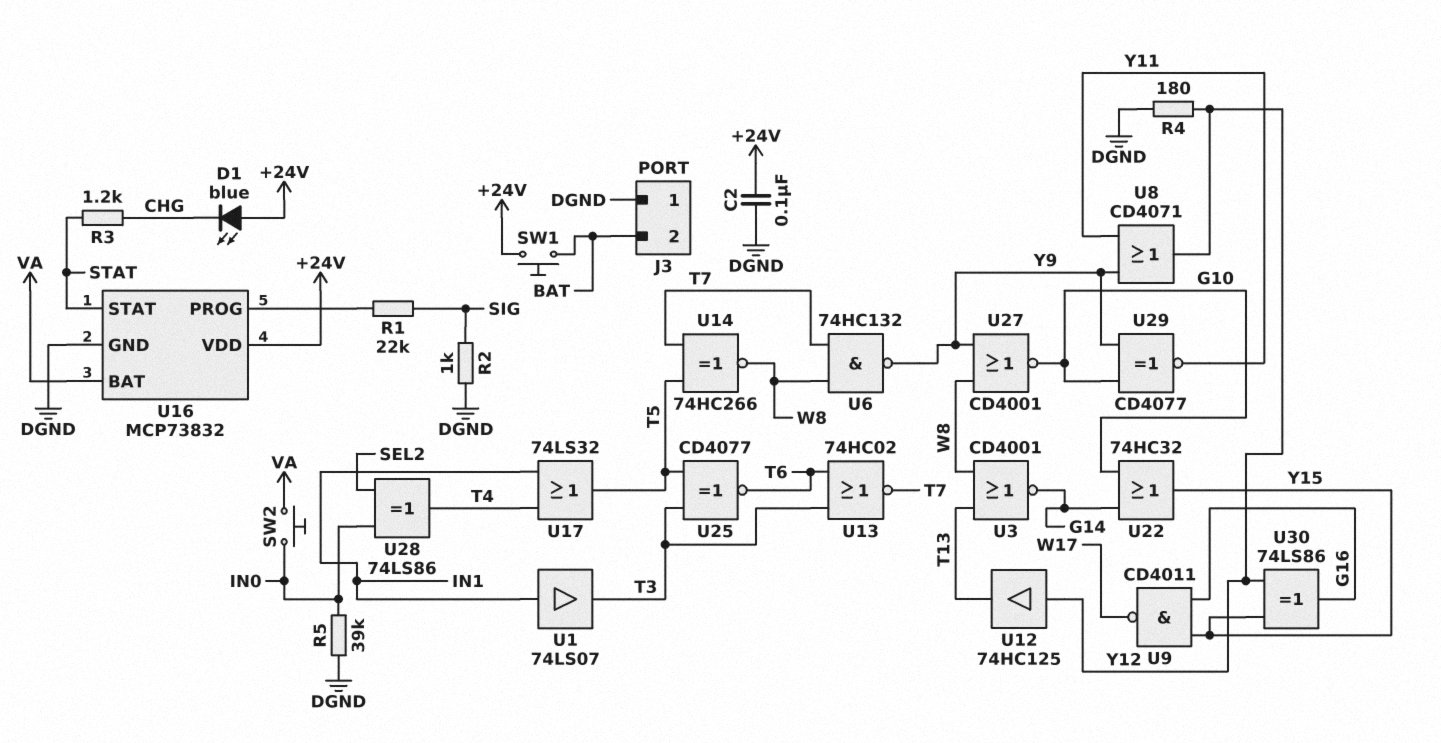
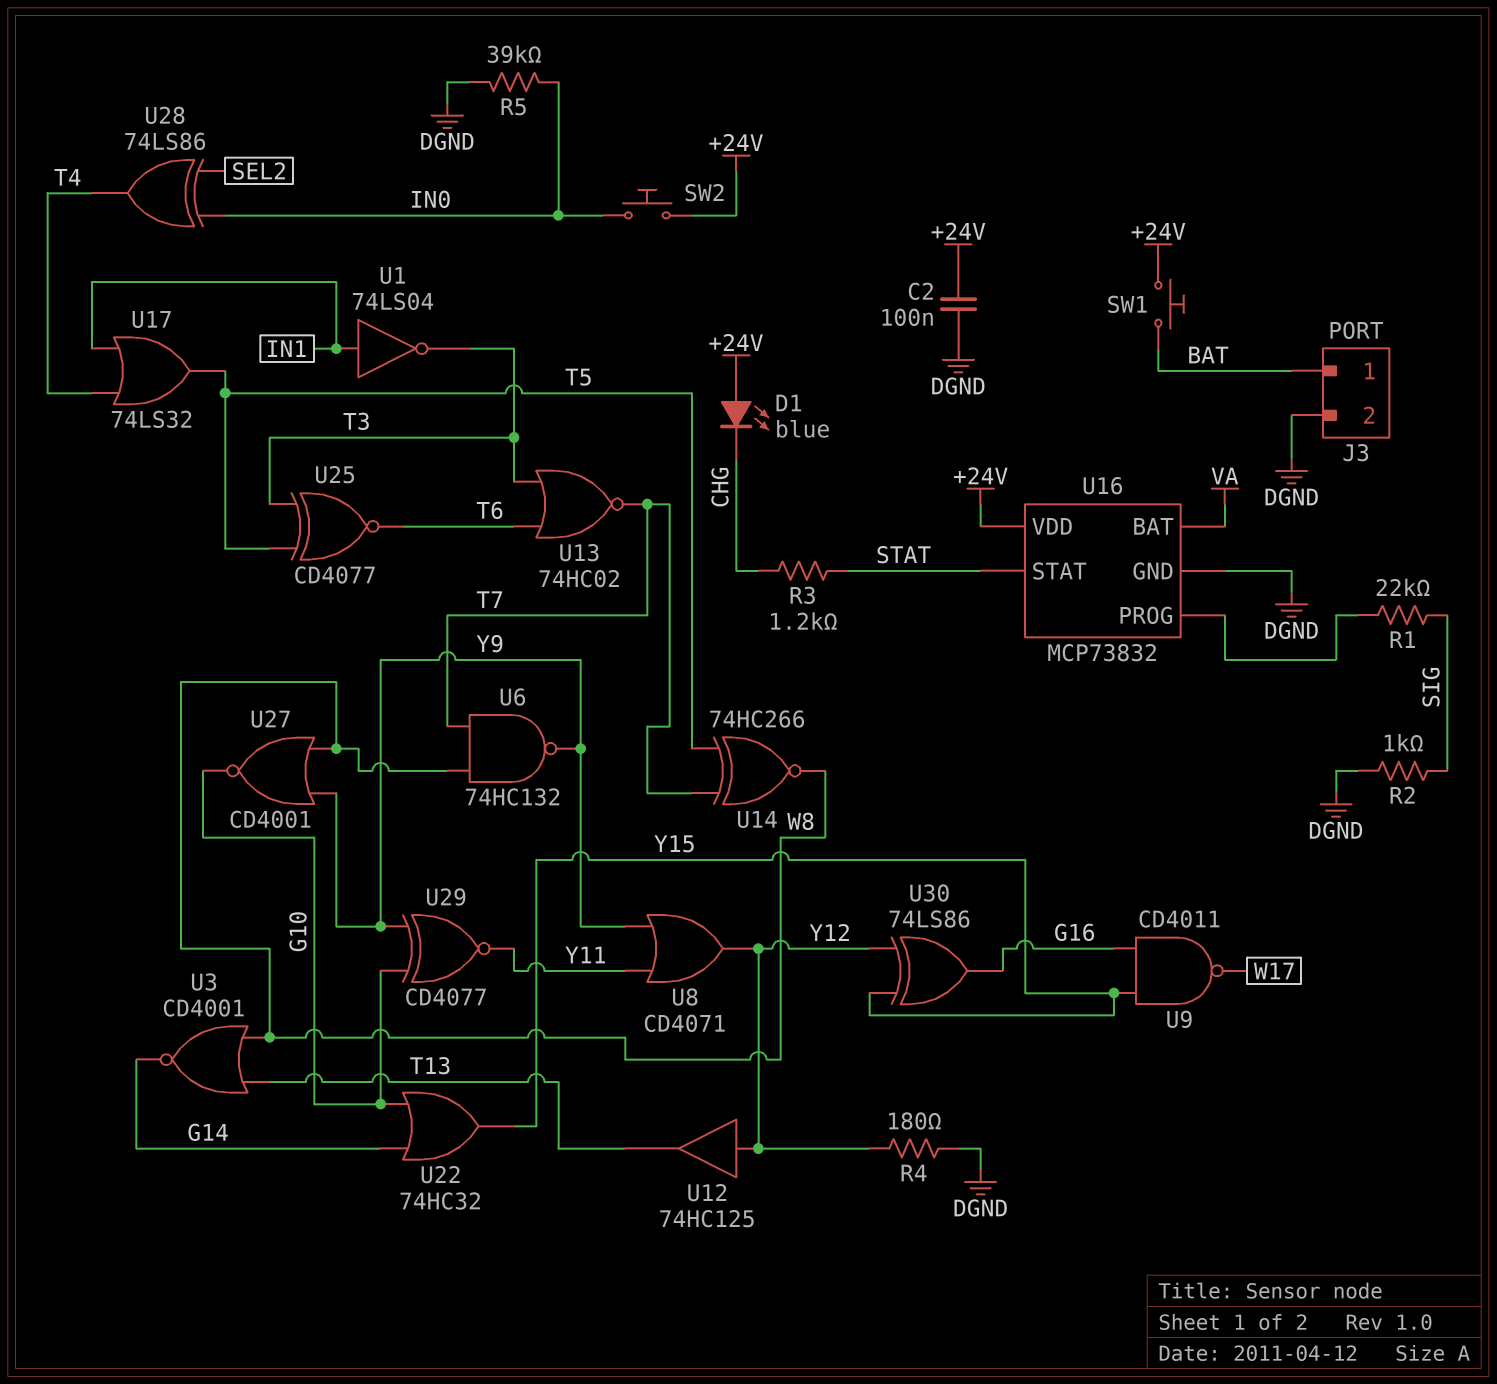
J3 pin 1: DGND -> BAT
J3 pin 2: BAT -> DGND
SW2: button (IN0, VA) -> button (+24V, IN0)
U1: buffer 74LS07 (in IN1, out T3) -> NOT 74LS04 (in IN1, out T3)

